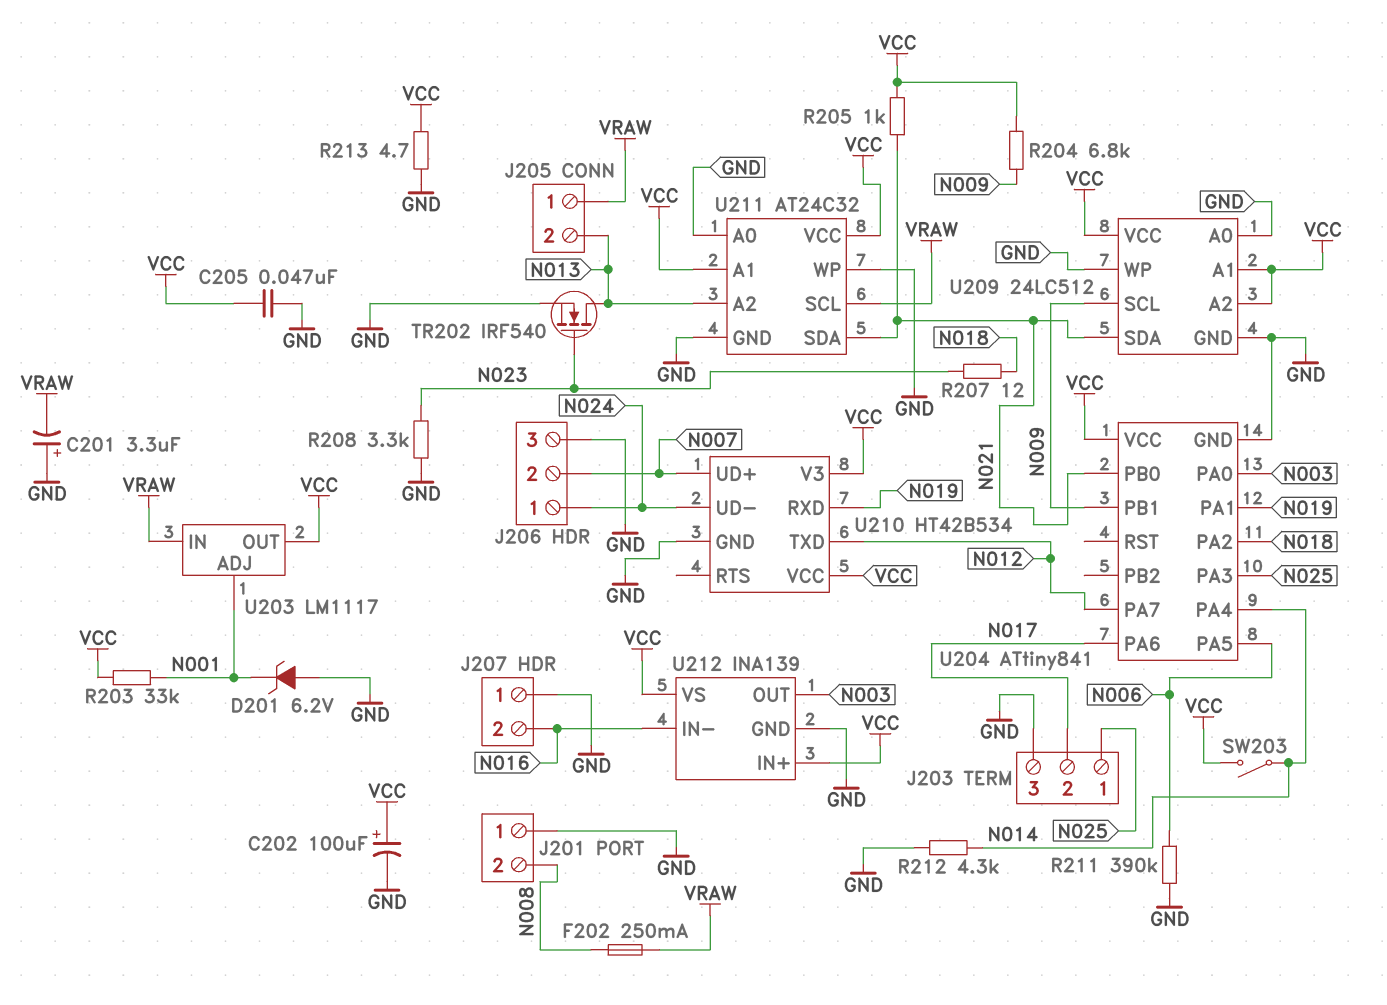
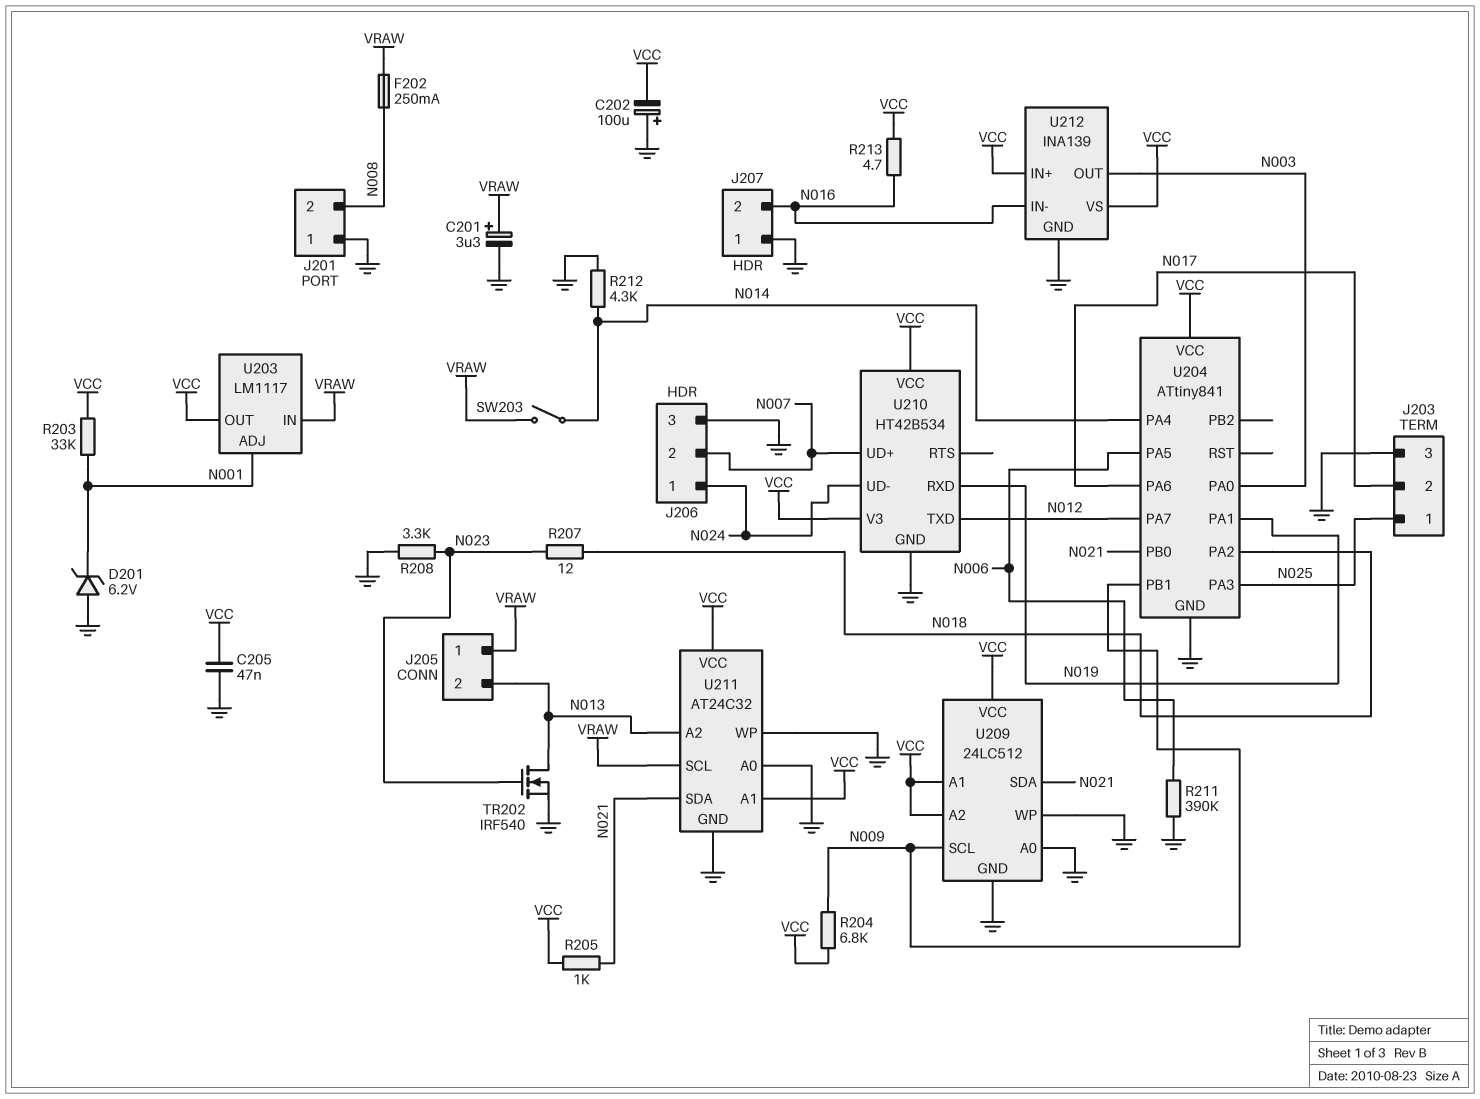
C201: 3.3uF (plus GND, minus VRAW) -> 3.3uF (plus VRAW, minus GND)
C202: 100uF (plus VCC, minus GND) -> 100uF (plus GND, minus VCC)
R213: 4.7 (GND, VCC) -> 4.7 (N016, VCC)
SW203: switch (N014, VCC) -> switch (N014, VRAW)

